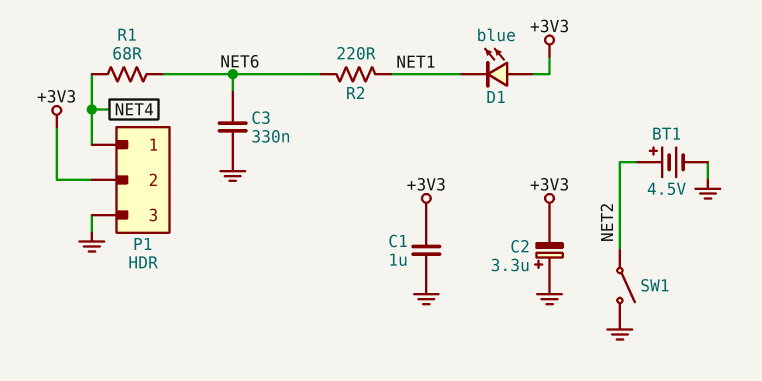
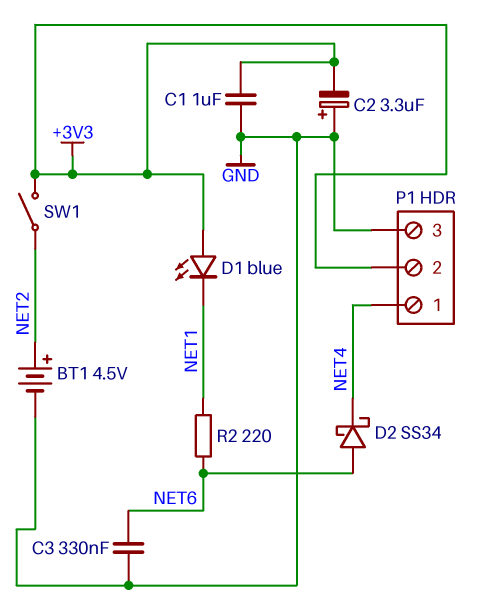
D2: none -> schottky SS34 (A NET6, K NET4)
R1: 68 (NET4, NET6) -> none
SW1: switch (GND, NET2) -> switch (+3V3, NET2)

